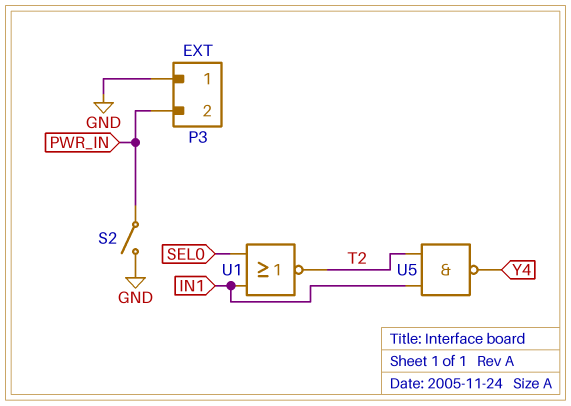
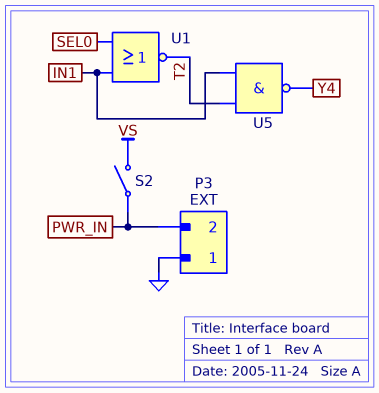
S2: switch (GND, PWR_IN) -> switch (PWR_IN, VS)

